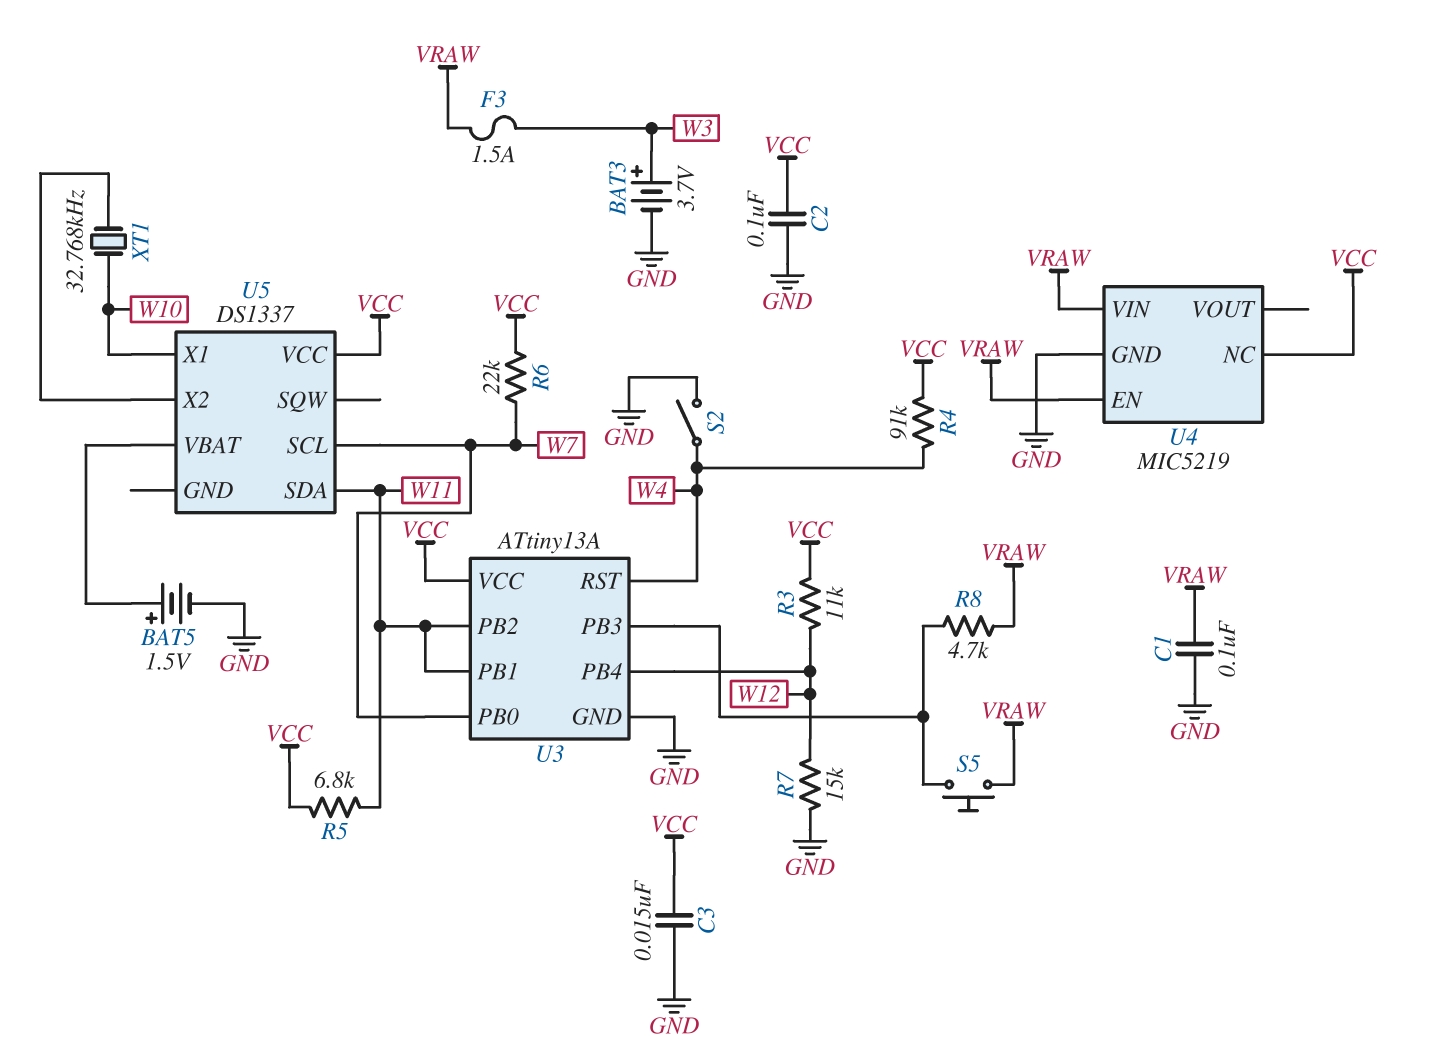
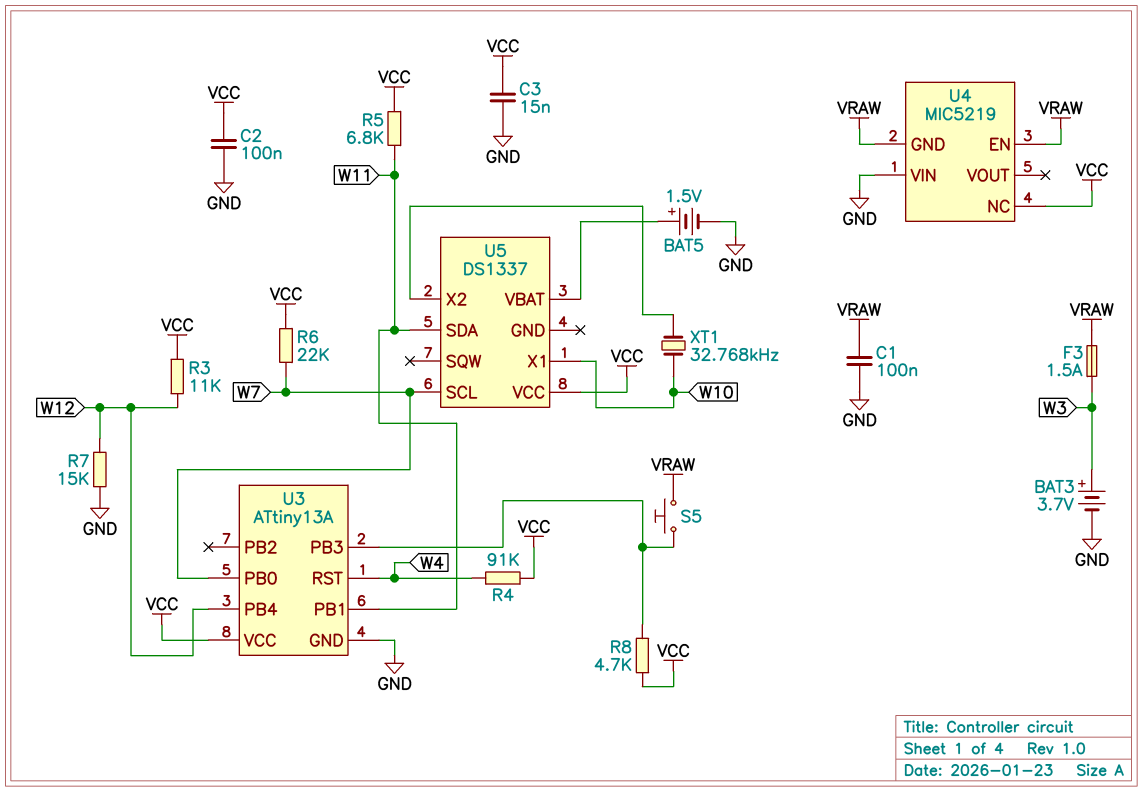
R8: 4.7k (U3/PB3, VRAW) -> 4.7k (U3/PB3, VCC)
S2: switch (GND, W4) -> none
U3 pin PB2: W11 -> none
U4 pin GND: GND -> VRAW
U4 pin VIN: VRAW -> GND

